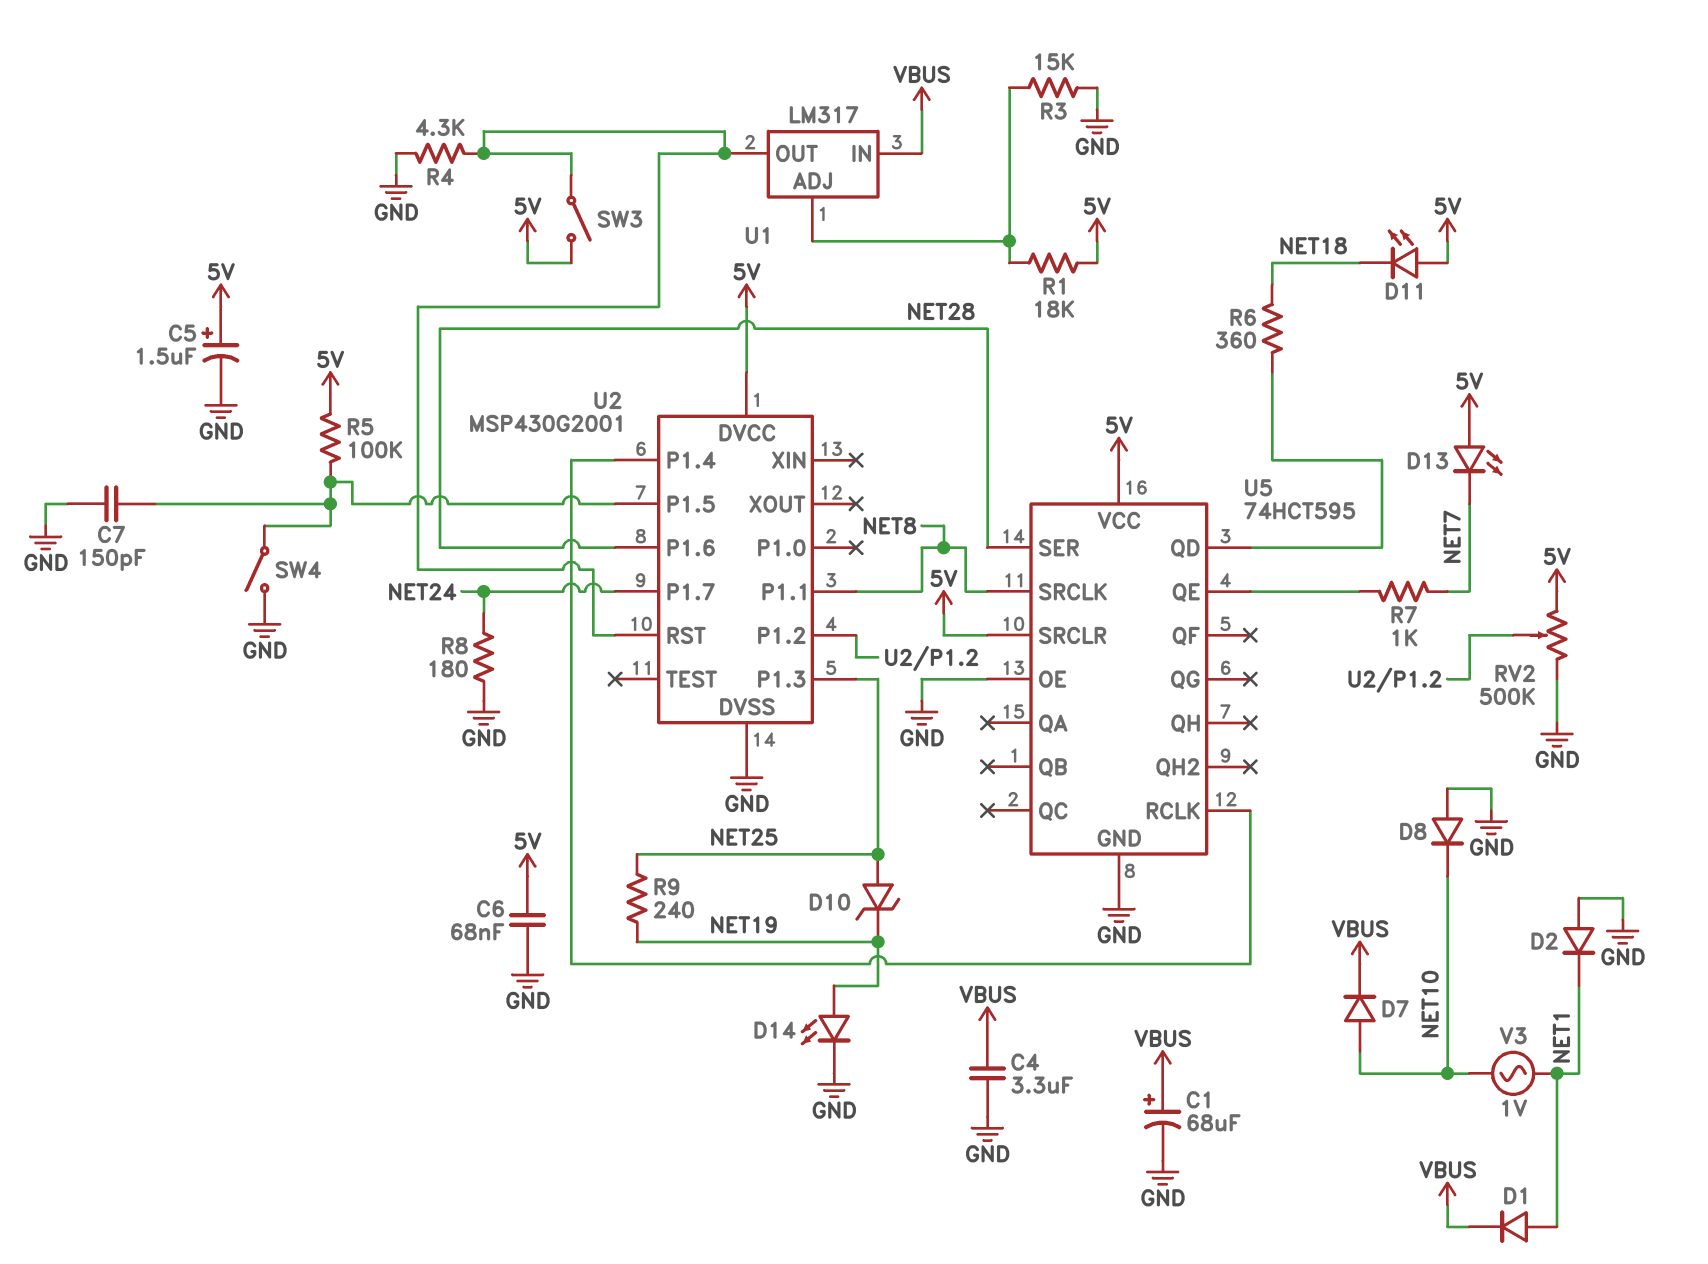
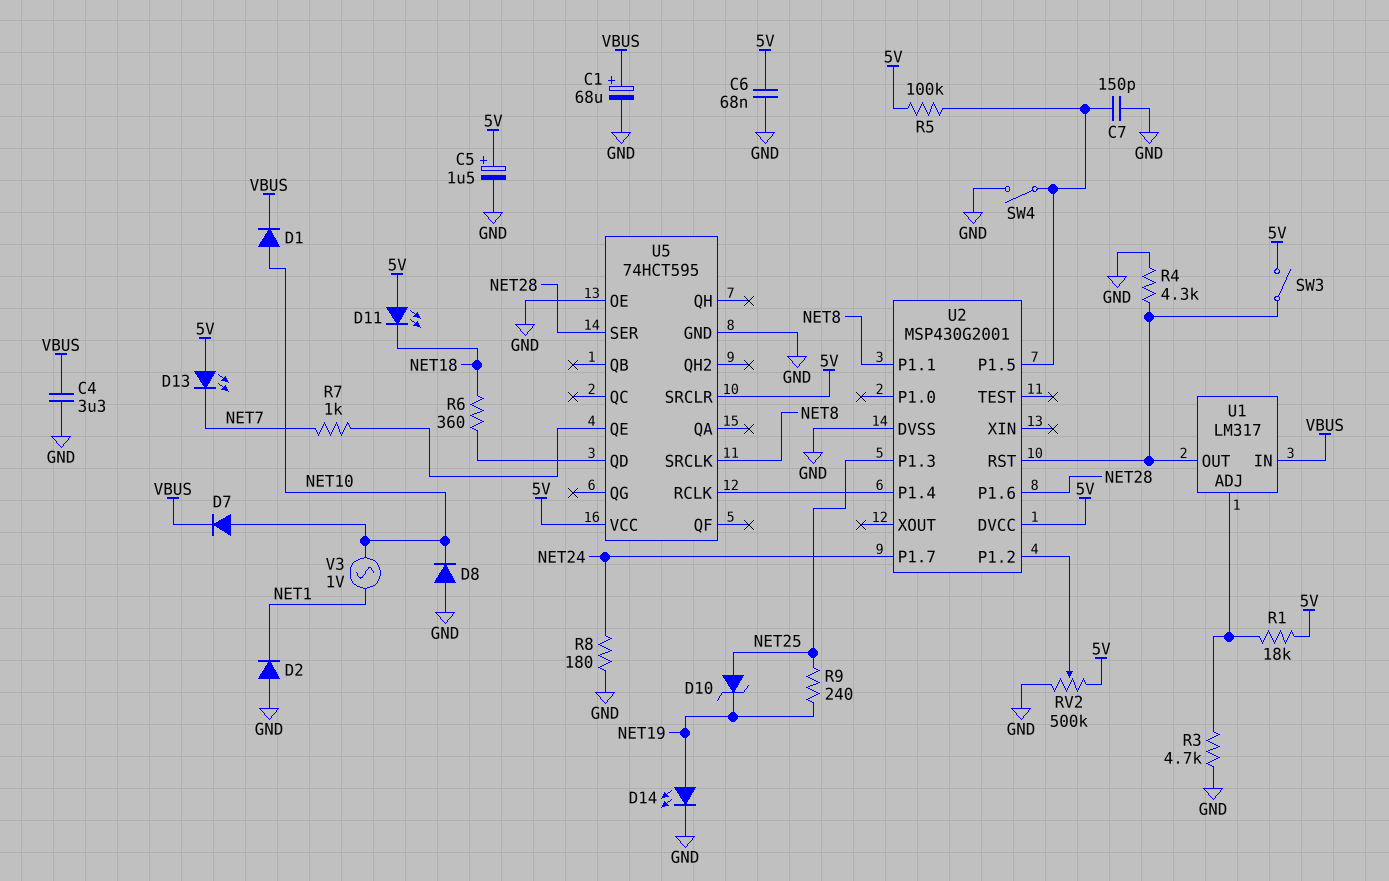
D1: diode (A NET1, K VBUS) -> diode (A NET10, K VBUS)
R3: 15k (GND, U1/ADJ) -> 4.7k (GND, U1/ADJ)

